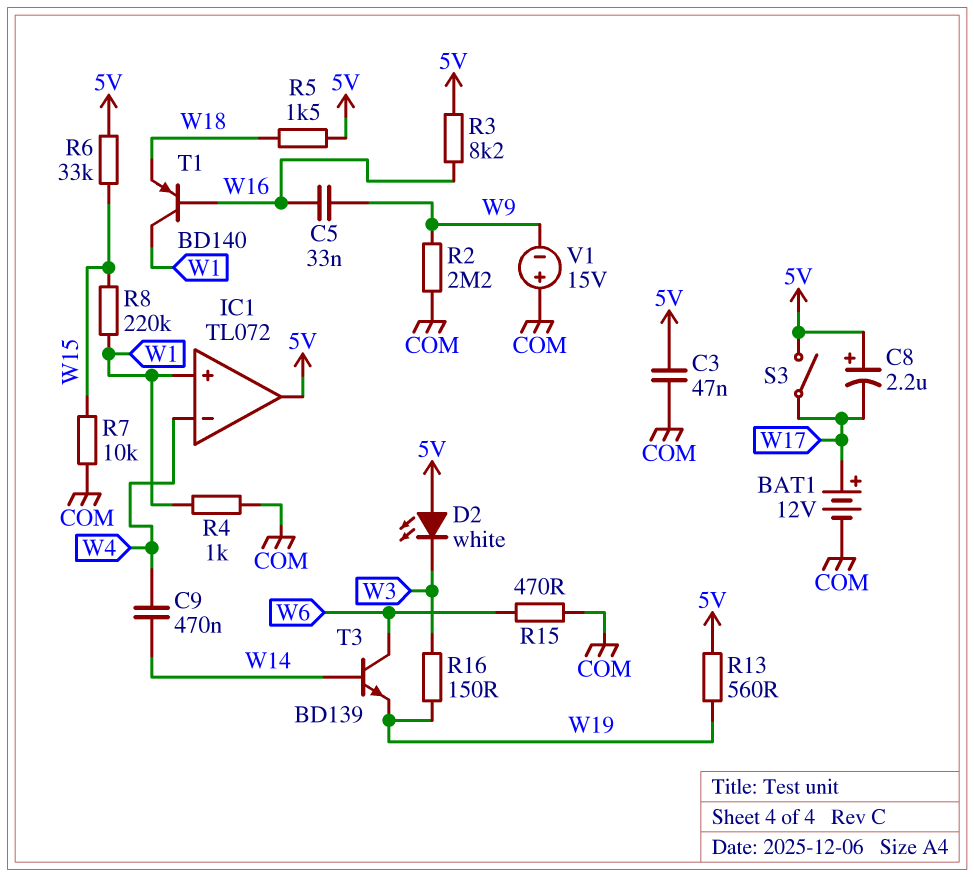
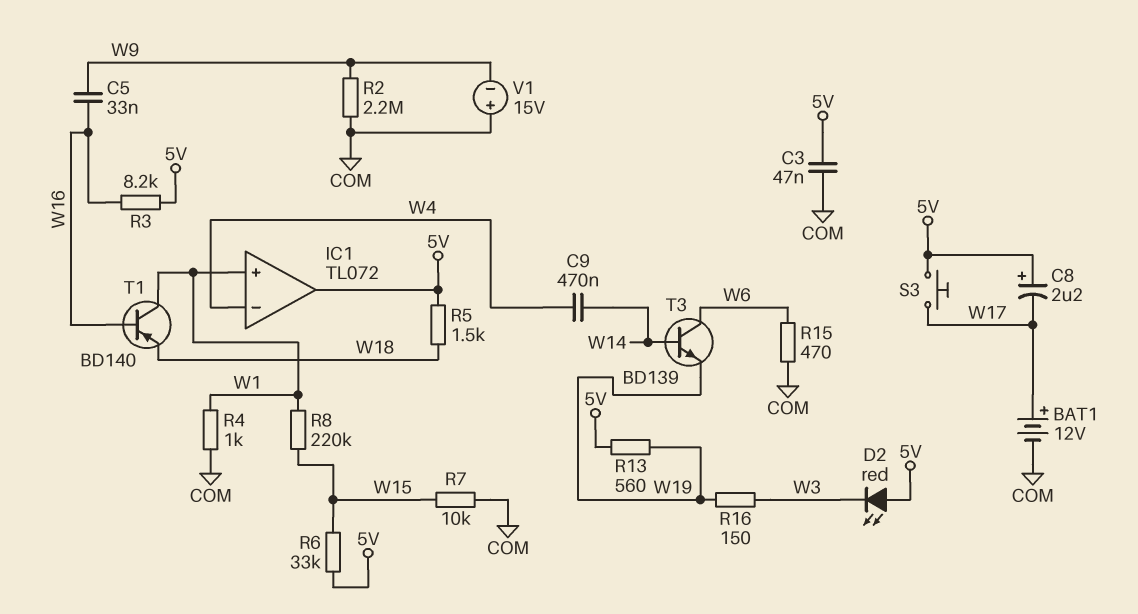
D2: LED white (A 5V, K W3) -> LED red (A 5V, K W3)
S3: switch (5V, W17) -> button (5V, W17)

